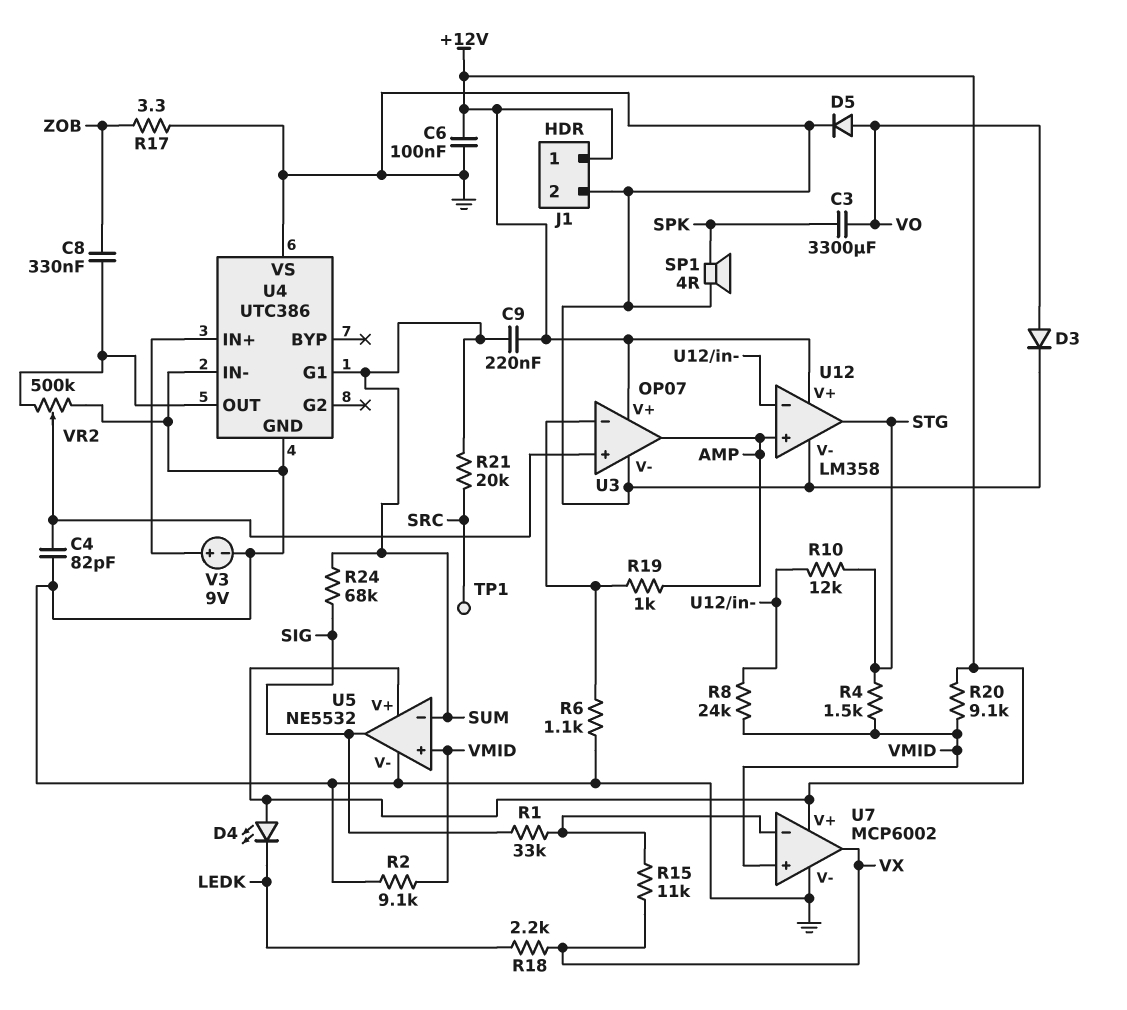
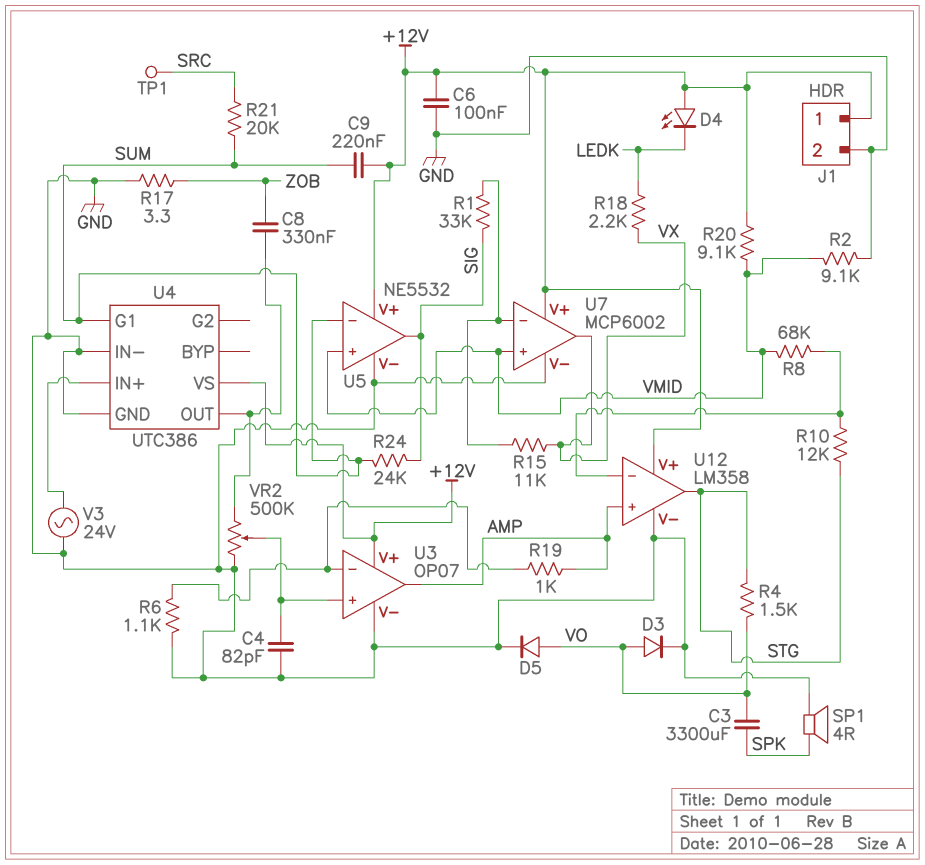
R4: 1.5k (STG, VMID) -> 1.5k (STG, VO)
R8: 24k (U12/in-, VMID) -> 68k (U12/in-, VMID)
R24: 68k (SIG, SUM) -> 24k (SIG, SUM)
U4 pin VS: GND -> +12V
V3: 9V (plus U4/IN+, minus GND) -> AC 24V (GND, U4/IN+)

